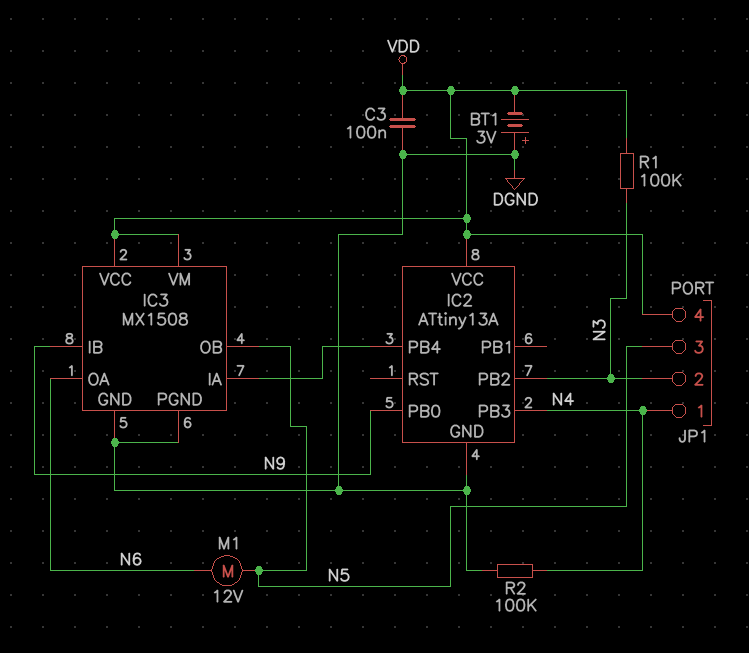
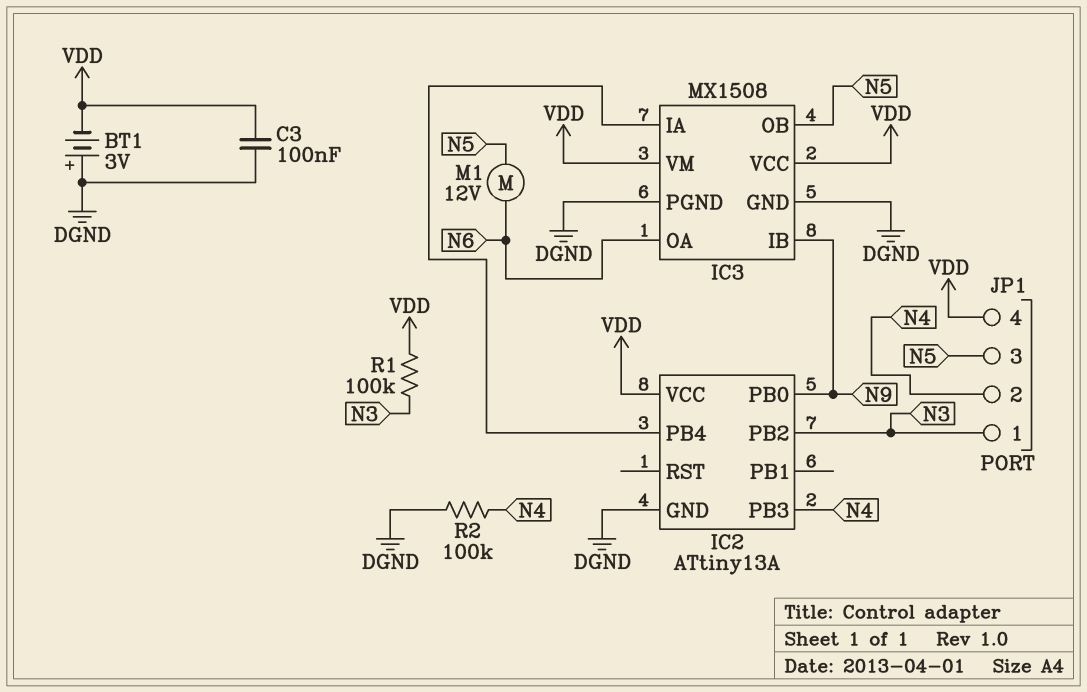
JP1 pin 1: N4 -> N3
JP1 pin 2: N3 -> N4

